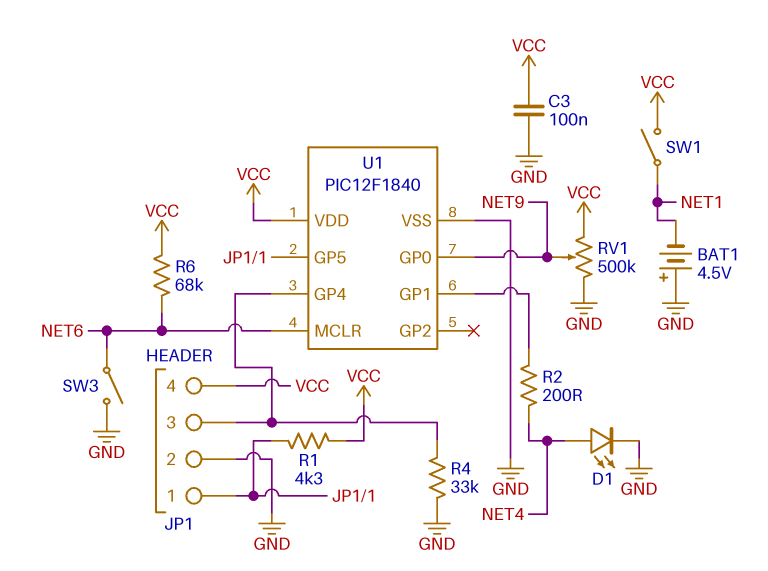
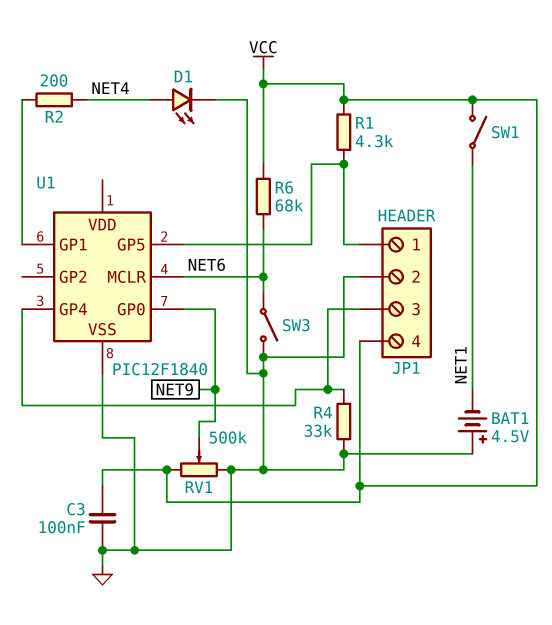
U1 pin VDD: VCC -> none

